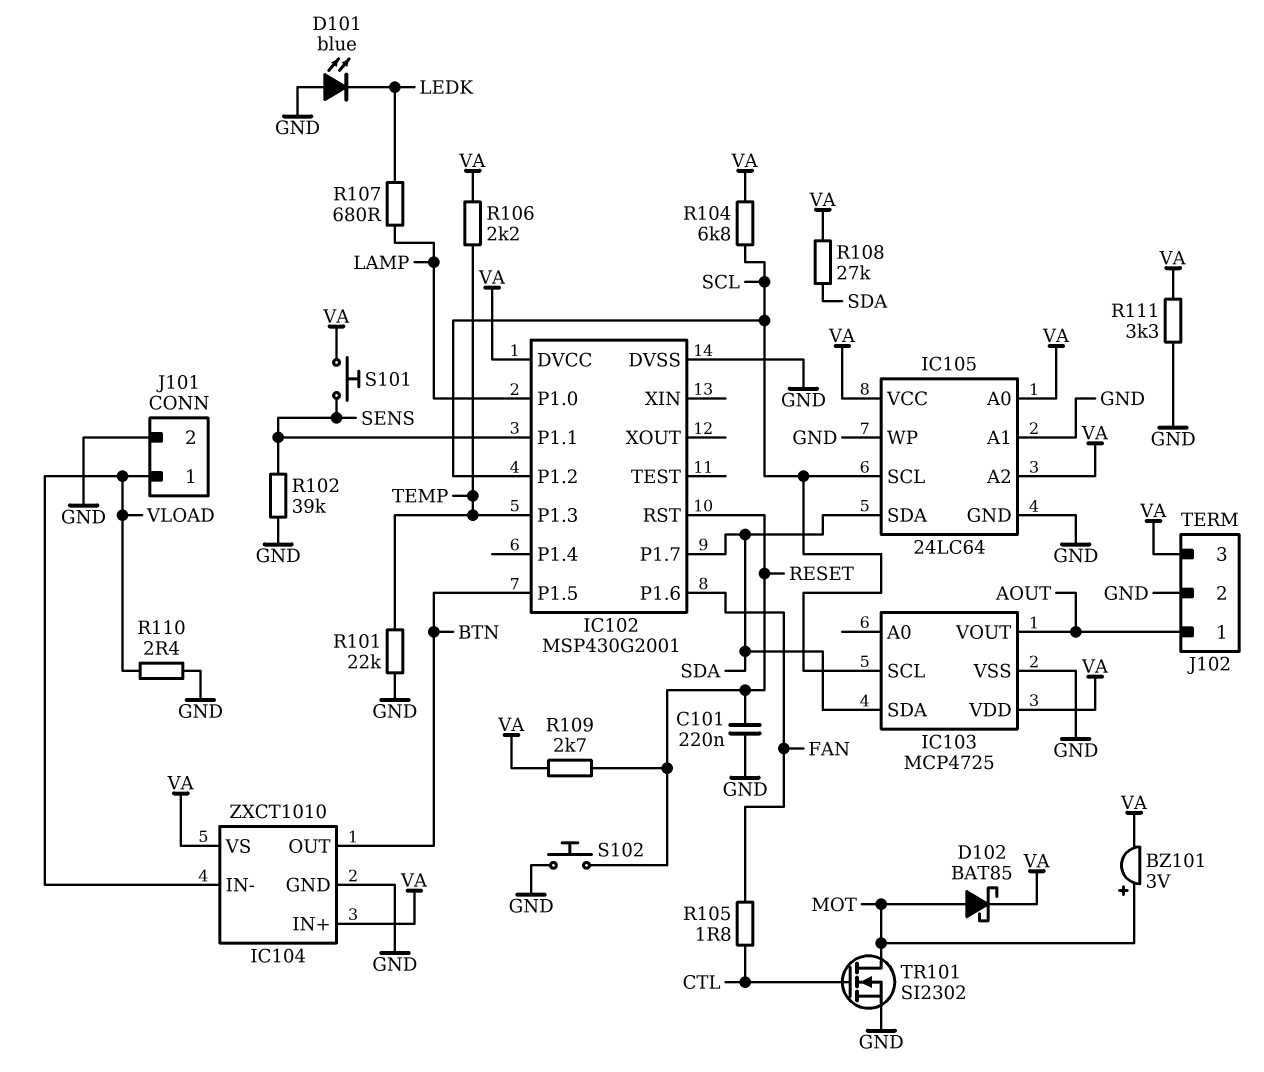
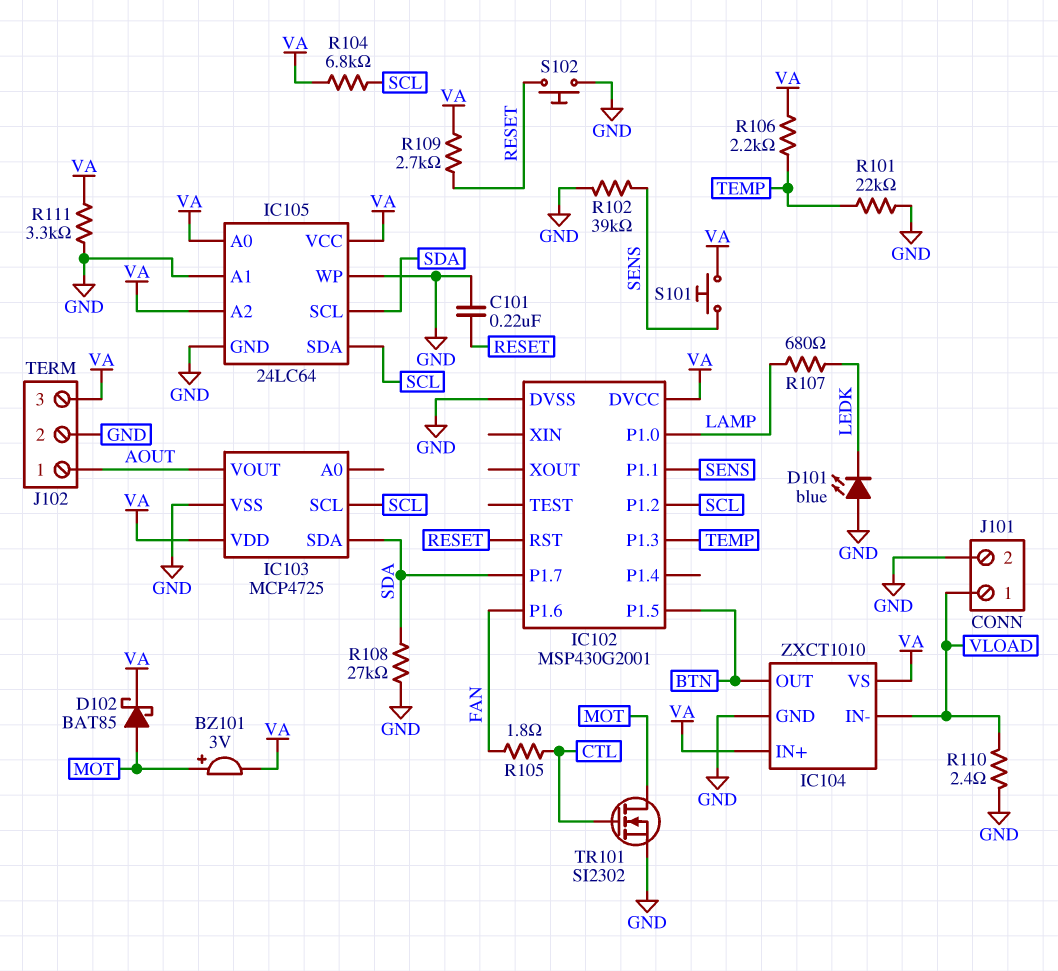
IC105 pin SCL: SCL -> SDA
IC105 pin SDA: SDA -> SCL
R108: 27k (SDA, VA) -> 27k (GND, SDA)

